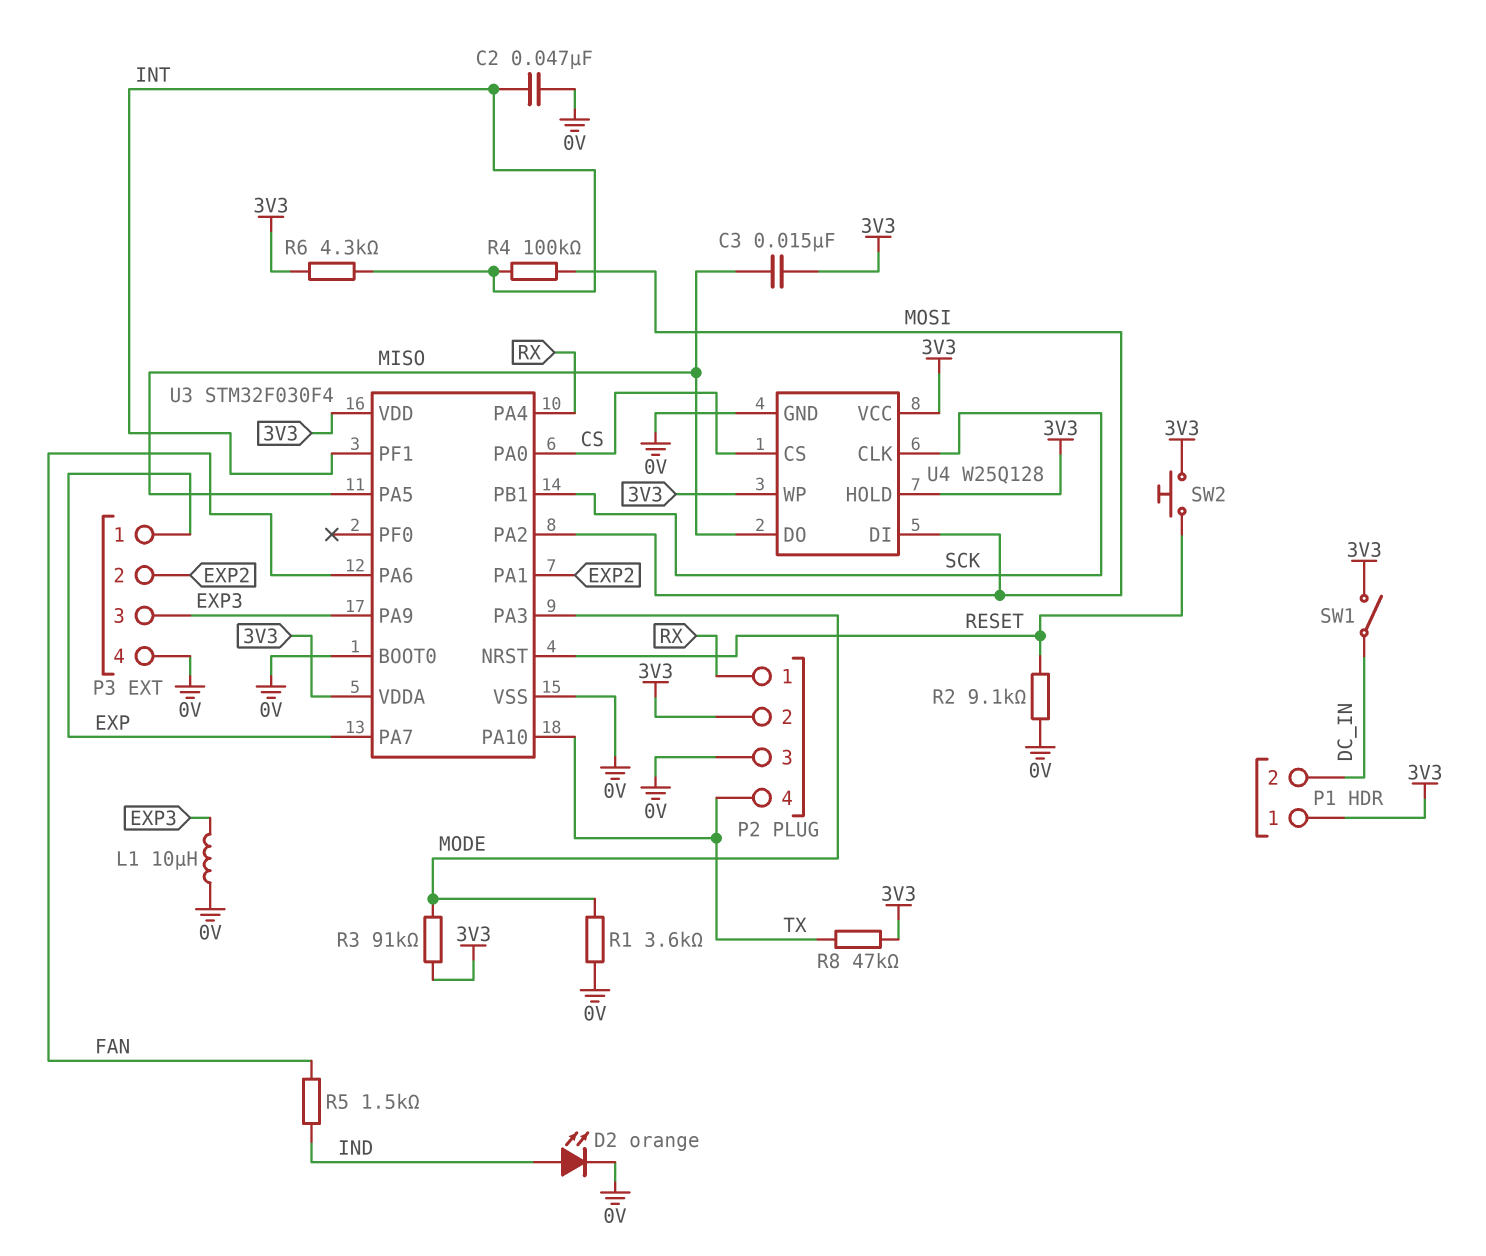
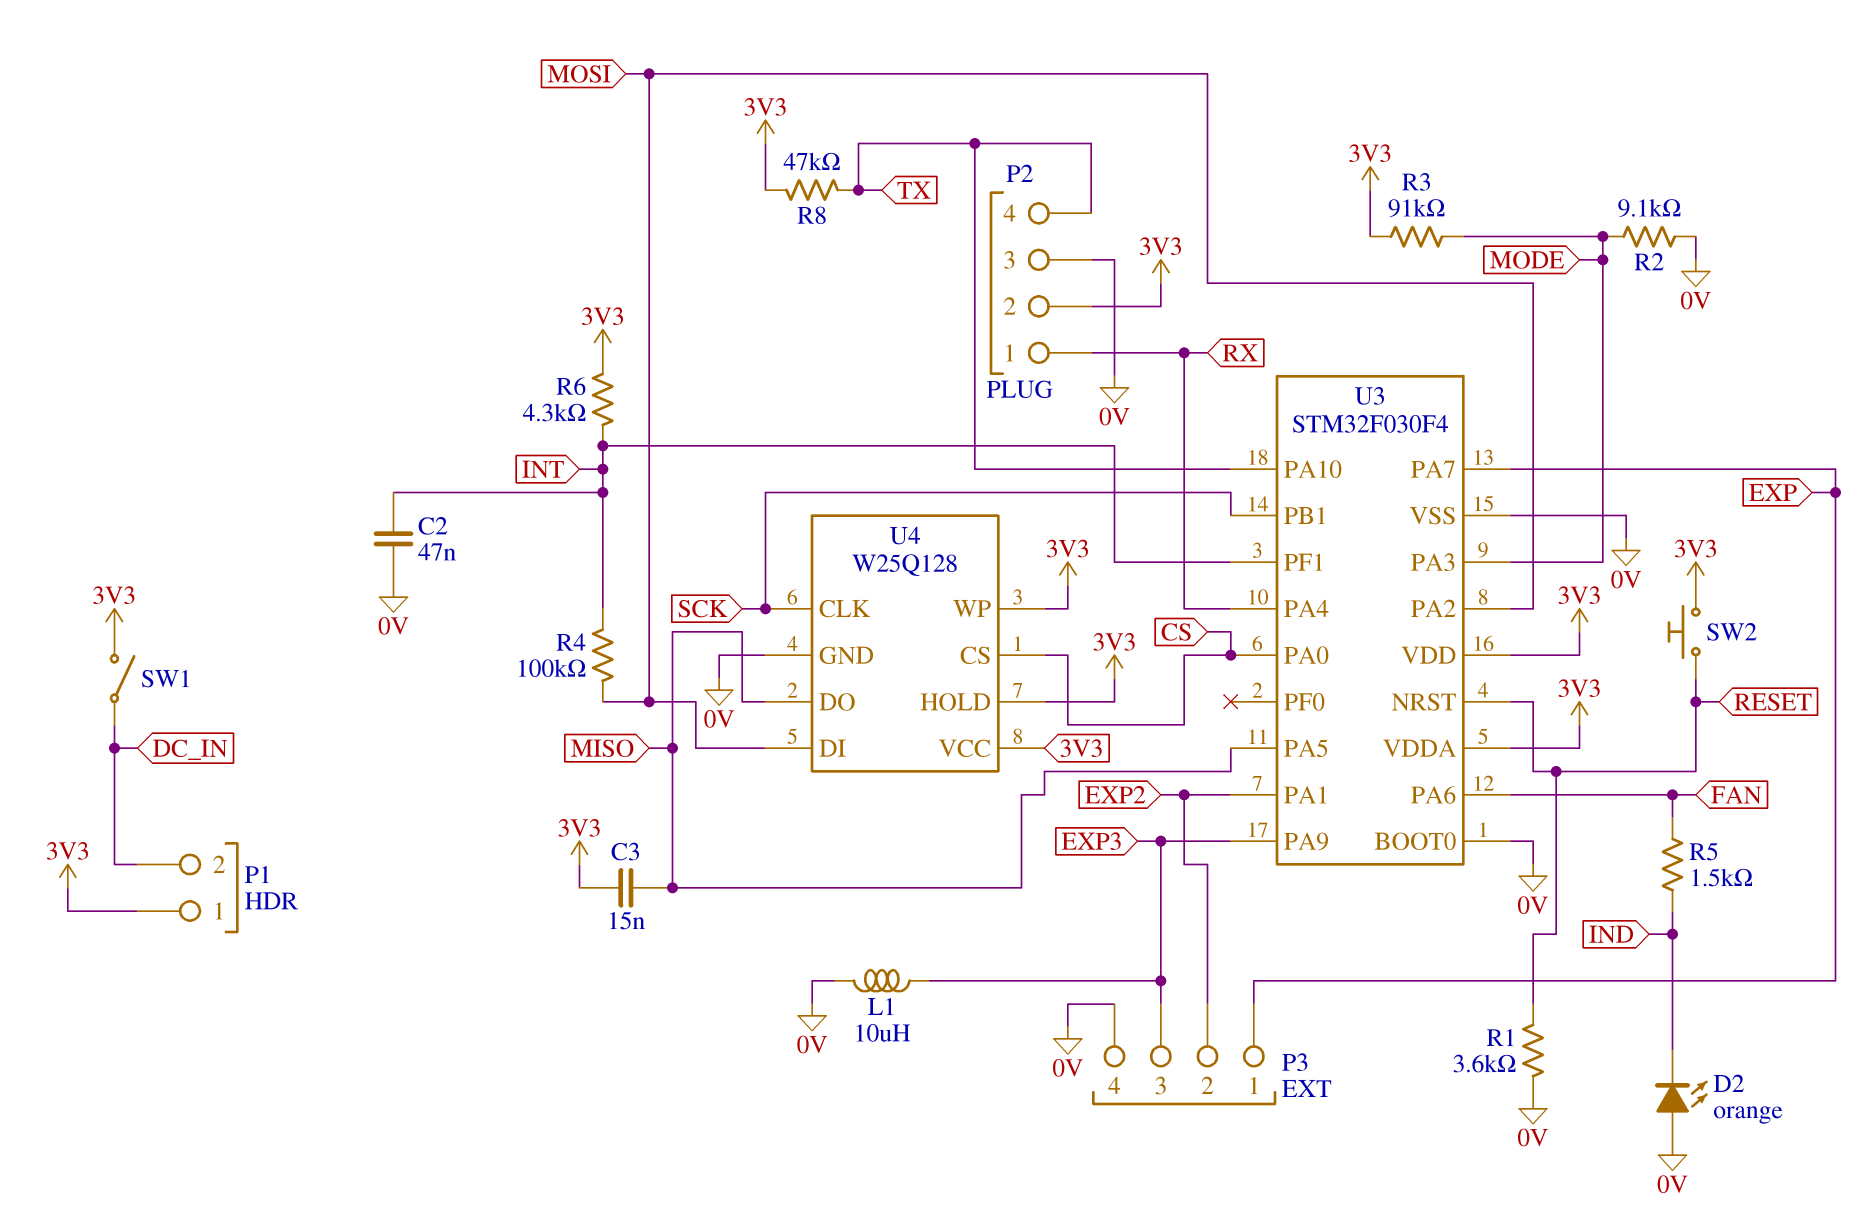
D2: LED orange (A IND, K 0V) -> LED orange (A 0V, K IND)
R1: 3.6k (0V, MODE) -> 3.6k (0V, RESET)
R2: 9.1k (0V, RESET) -> 9.1k (0V, MODE)

